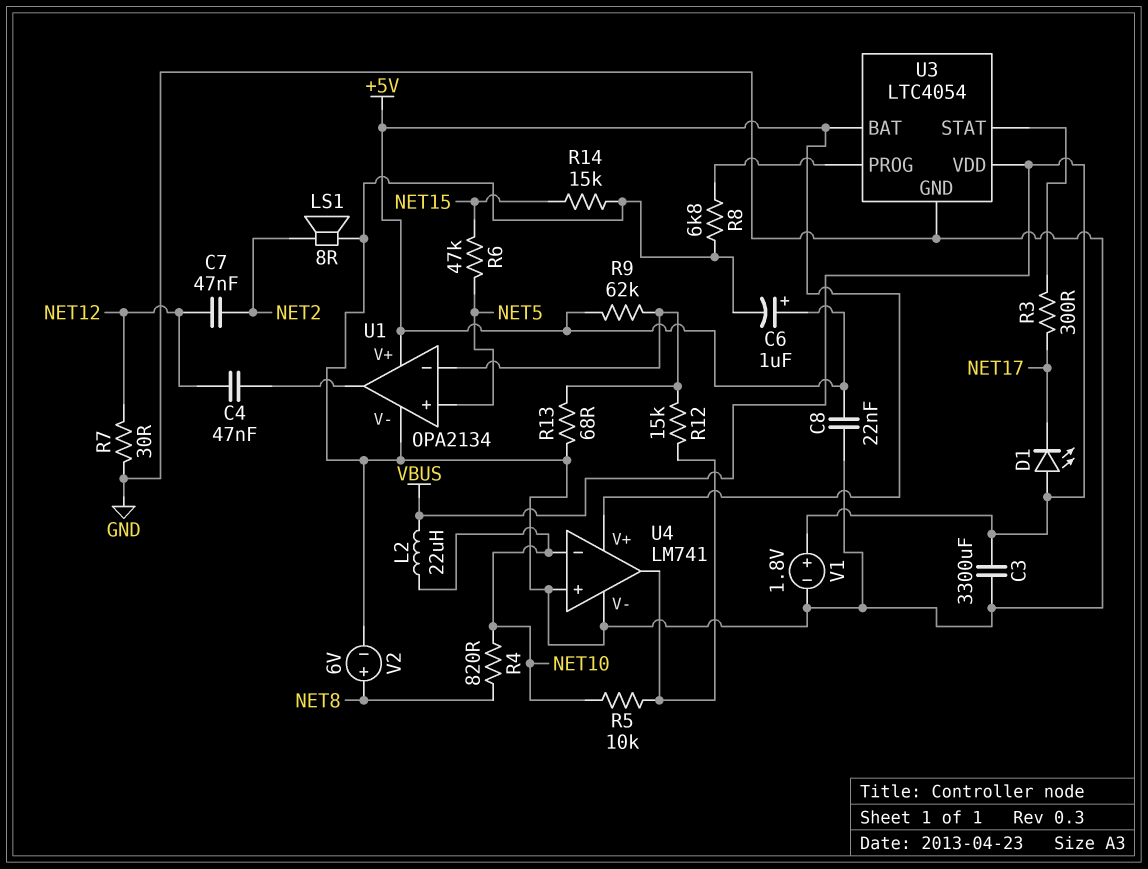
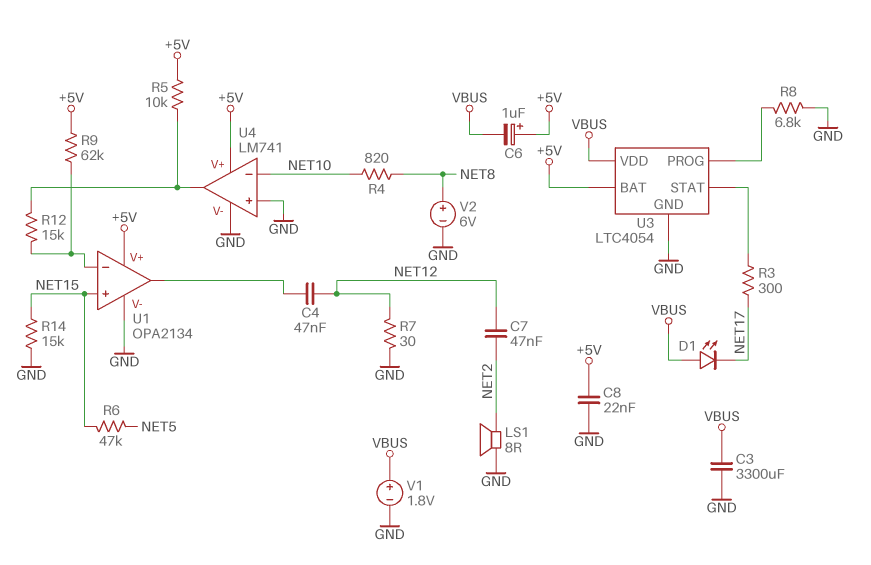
C6: 1uF (plus +5V, minus GND) -> 1uF (plus +5V, minus VBUS)
L2: 22uH (NET10, VBUS) -> none
R5: 10k (NET10, U4/out) -> 10k (+5V, U4/out)
R13: 68 (GND, U1/in-) -> none
U1 pin in+: NET5 -> NET15

